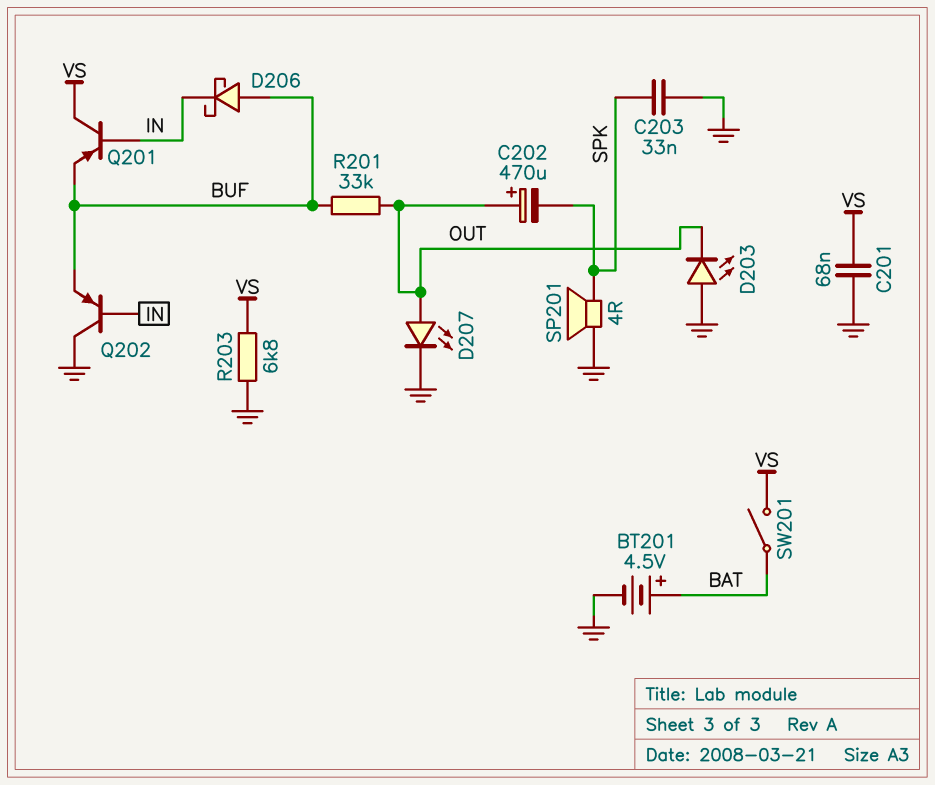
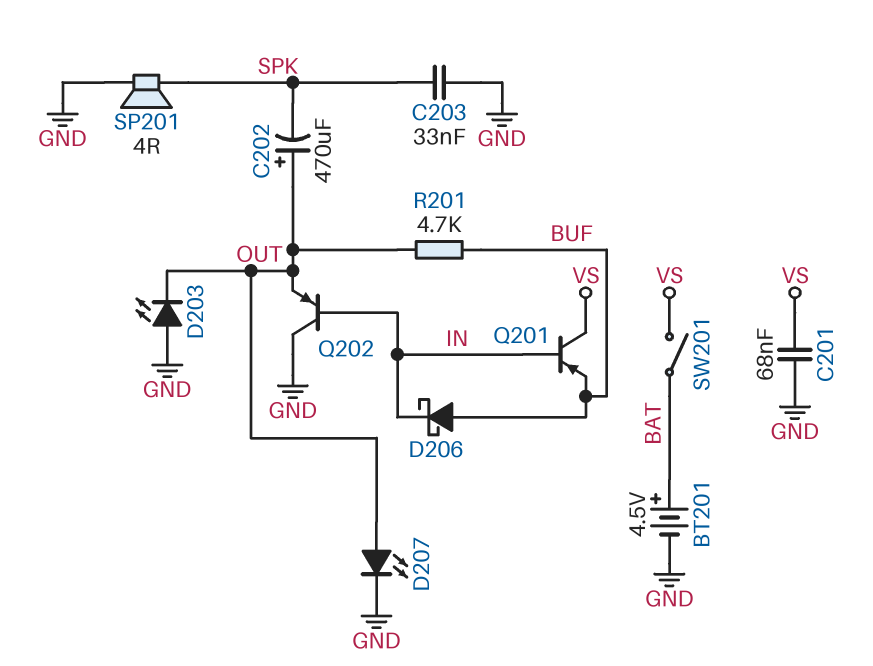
Q202: PNP (B IN, C GND, E BUF) -> PNP (B IN, C GND, E OUT)
R201: 33k (BUF, OUT) -> 4.7k (BUF, OUT)
R203: 6.8k (GND, VS) -> none

